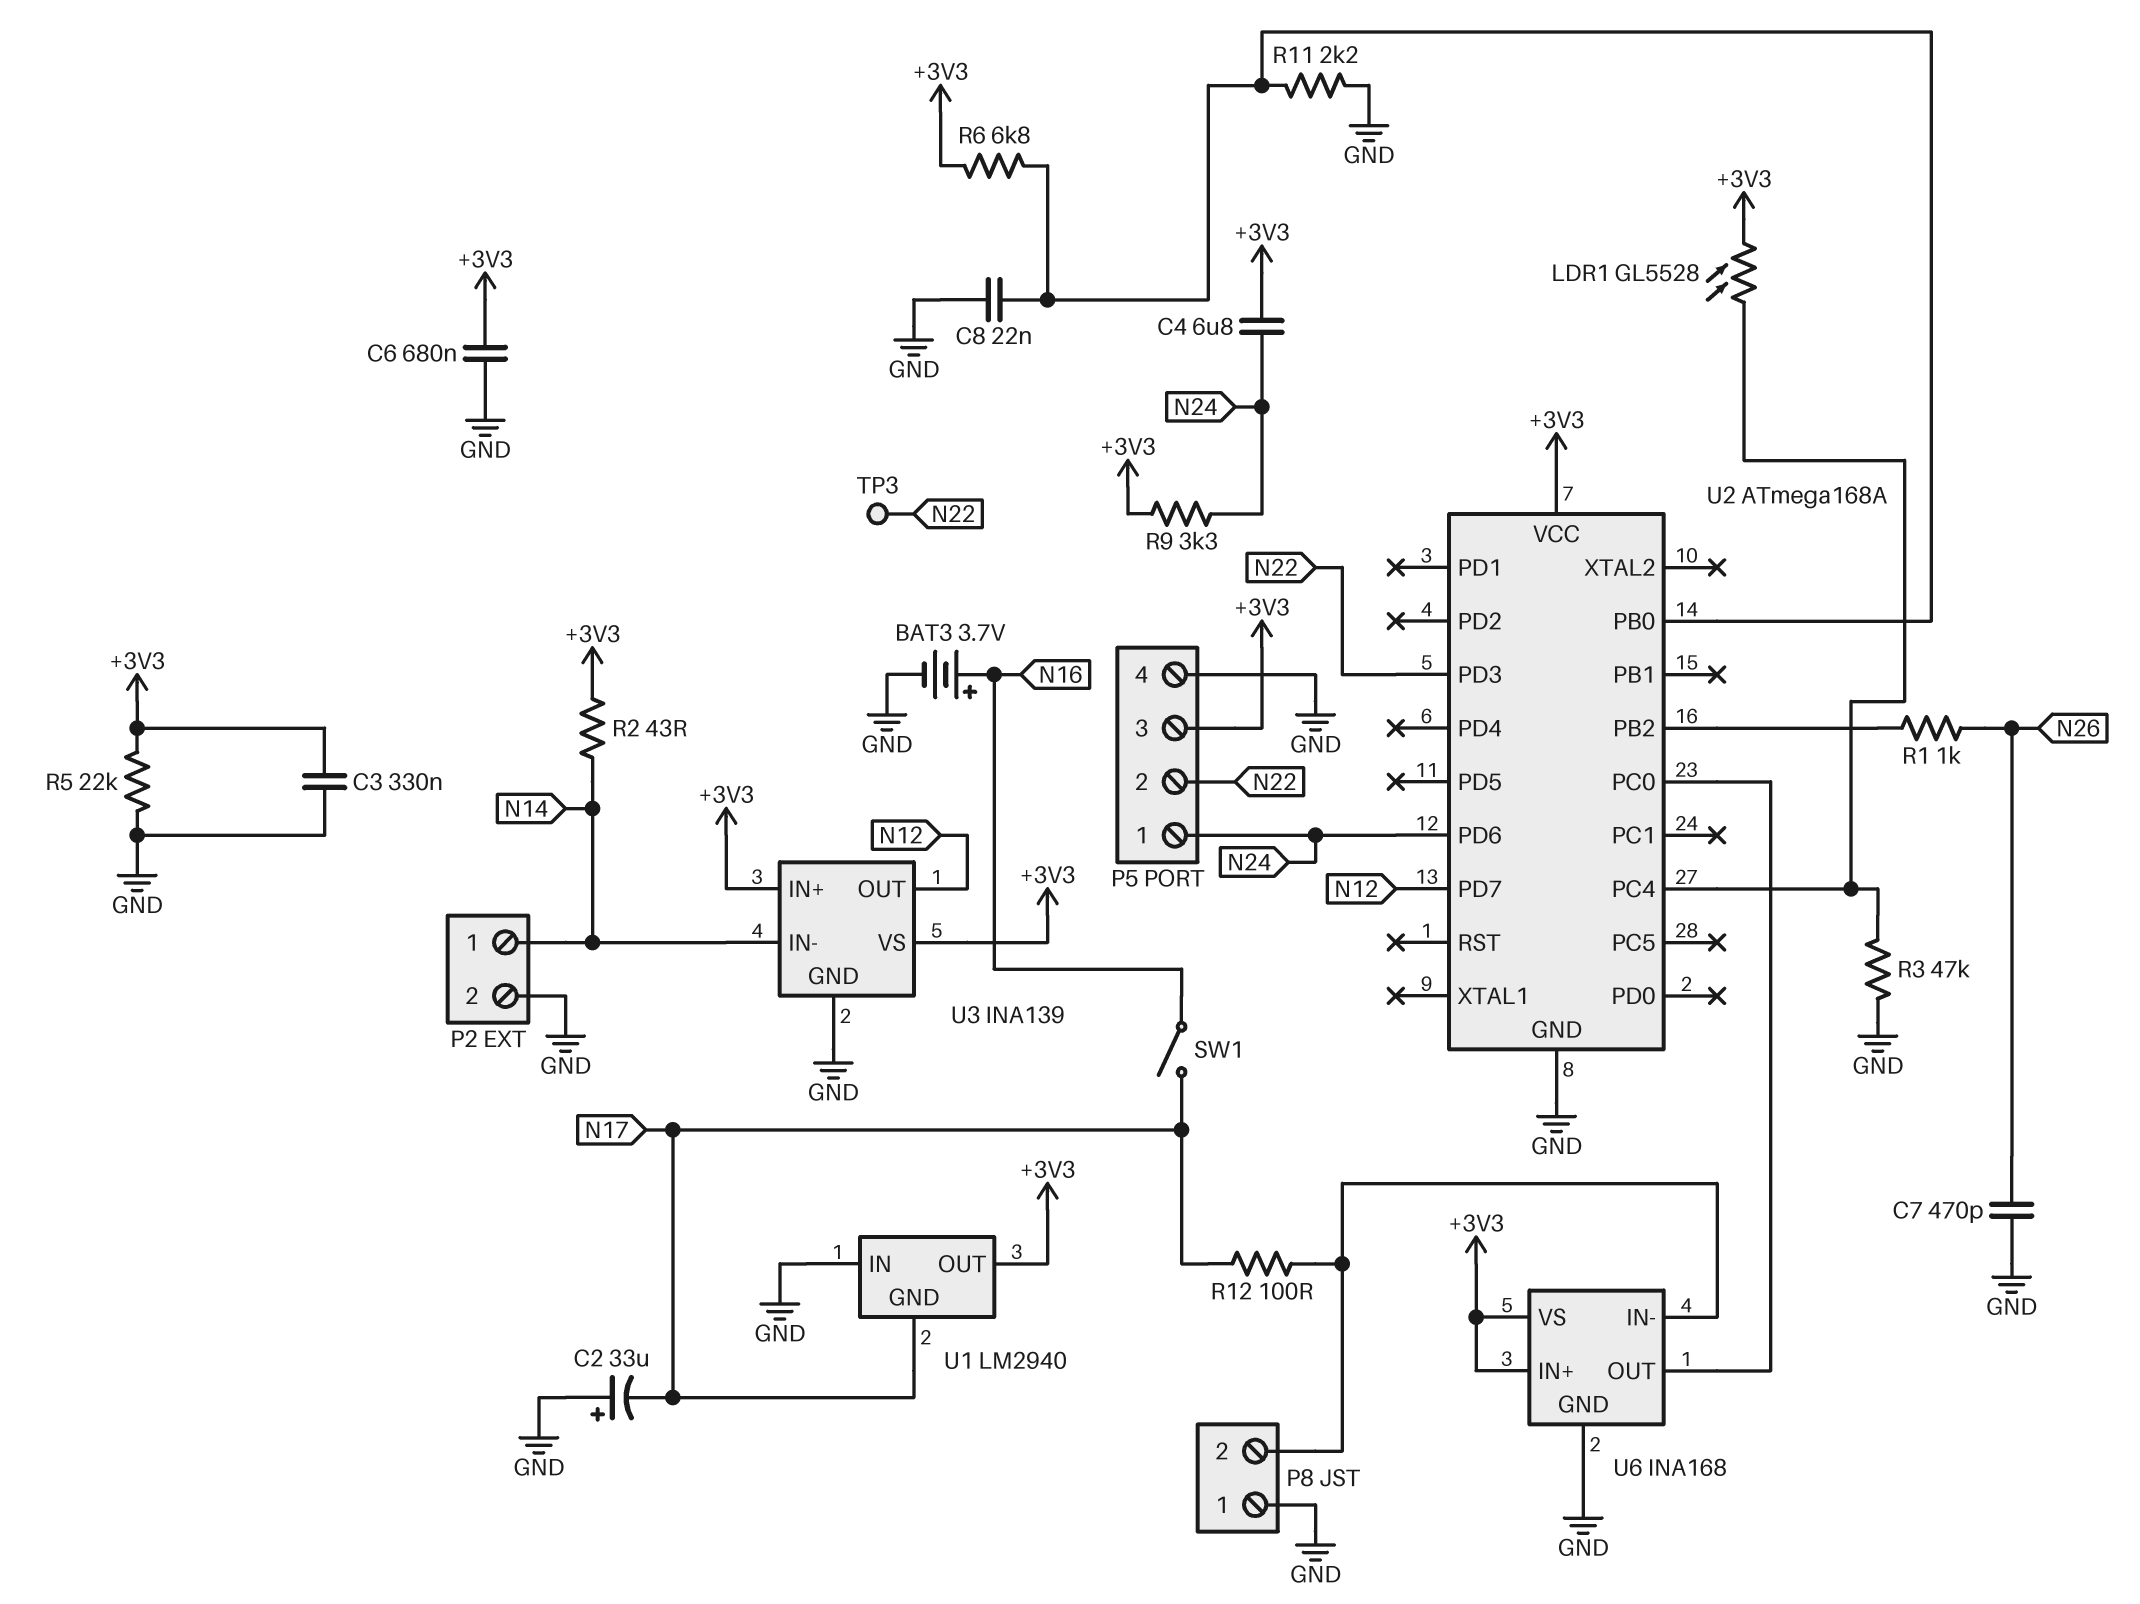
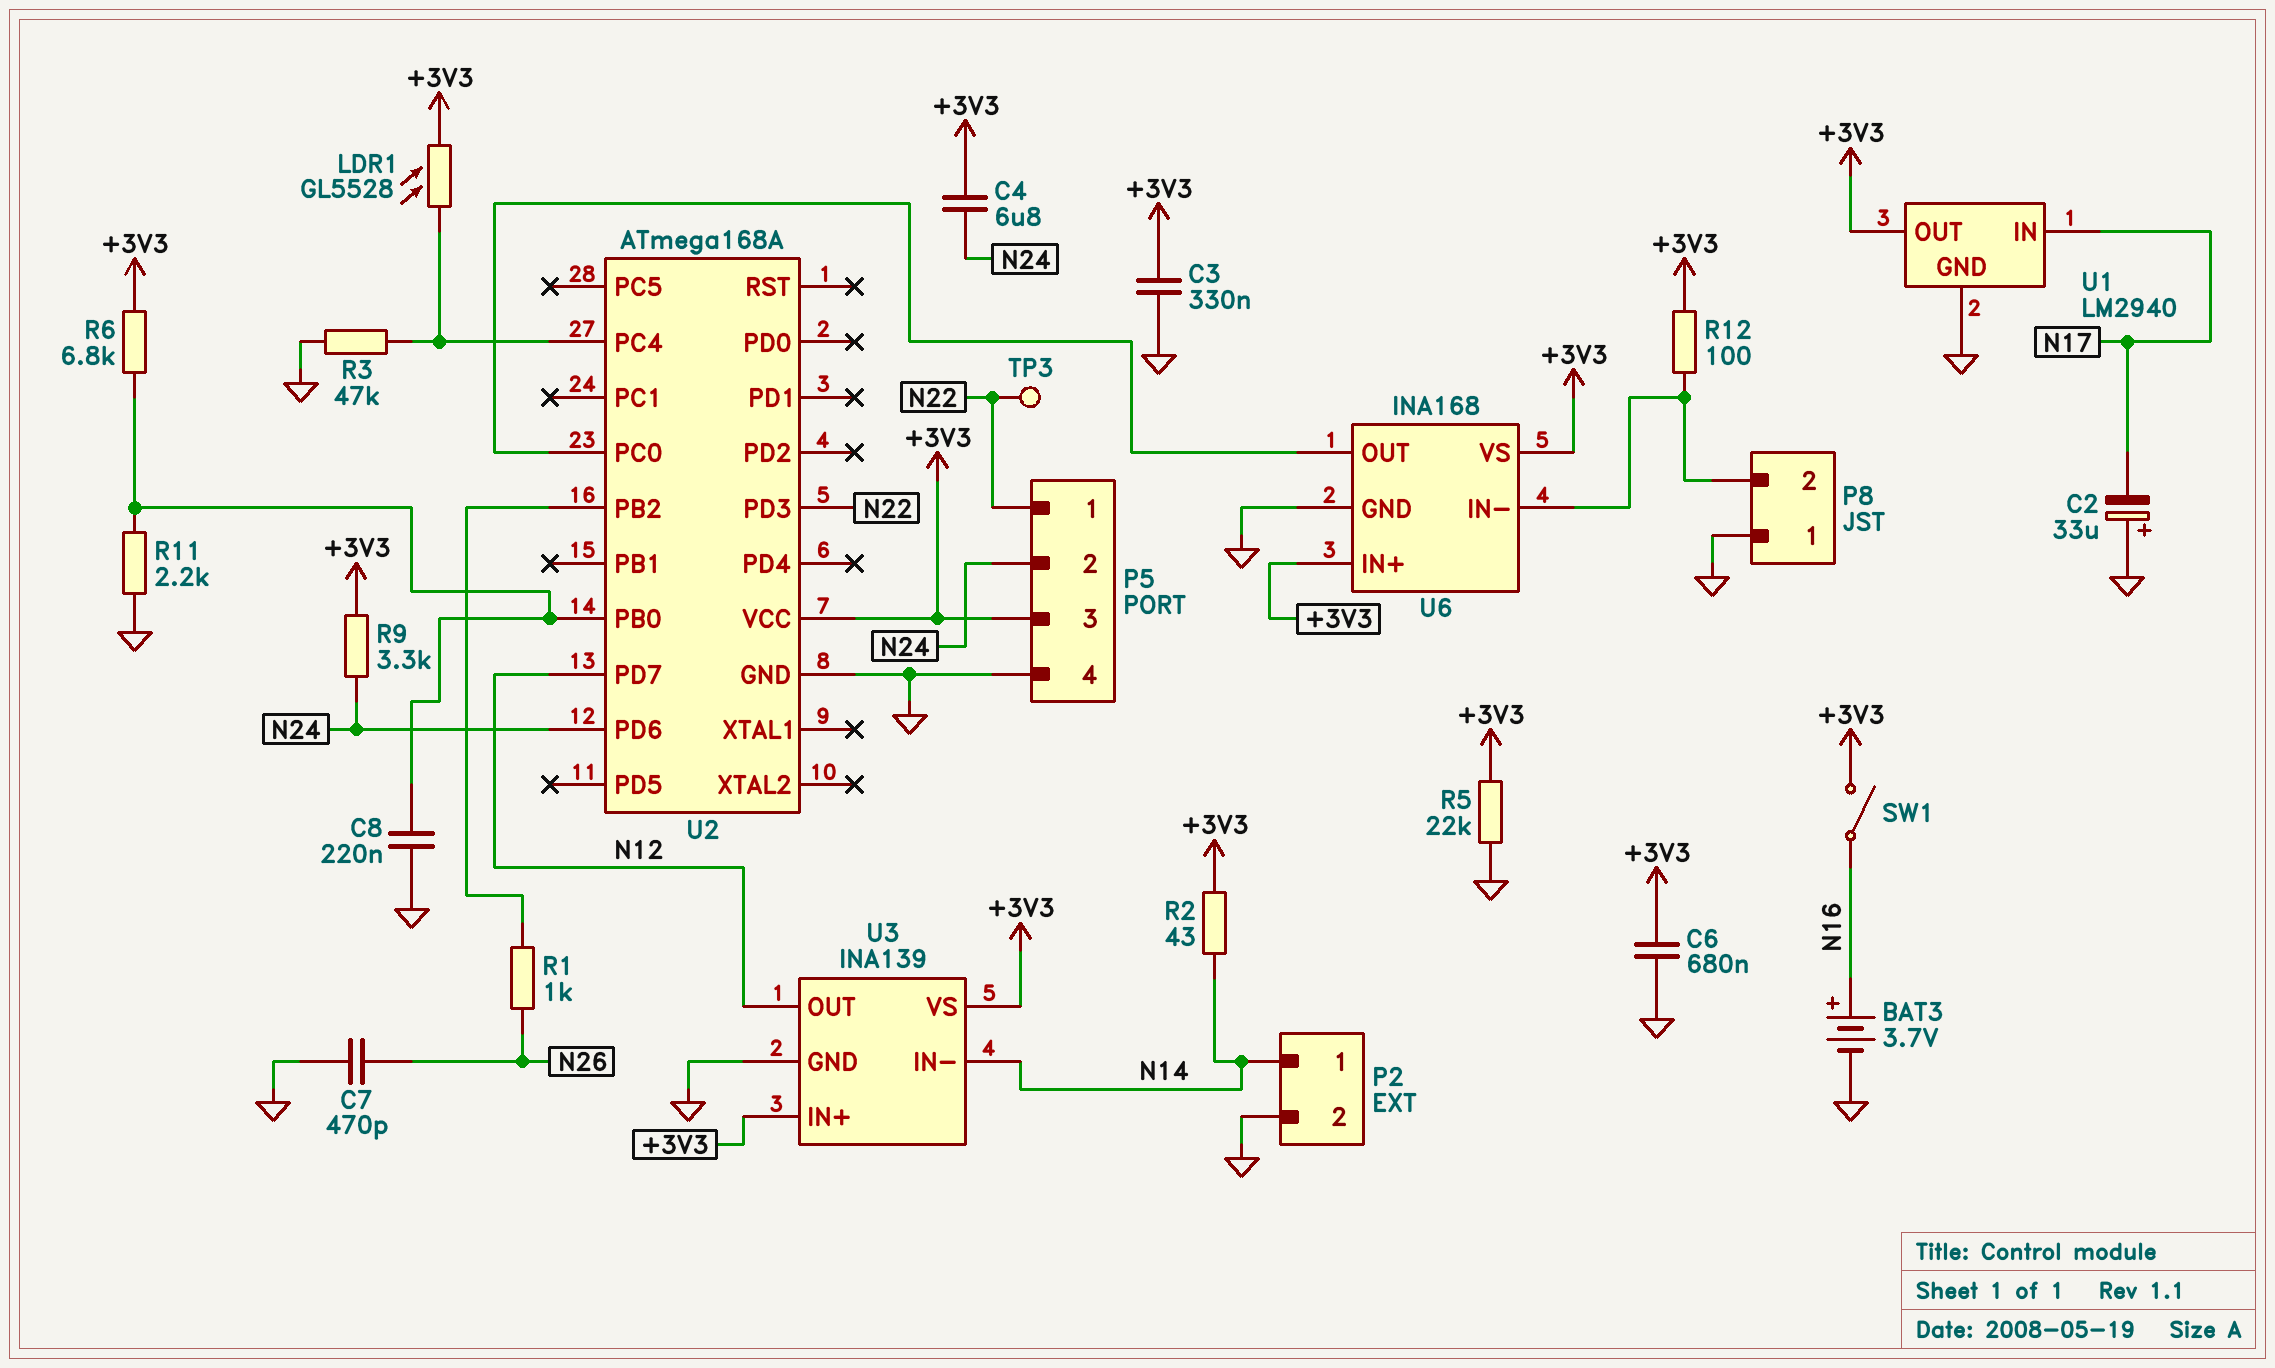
C8: 22nF (GND, U2/PB0) -> 220nF (GND, U2/PB0)
P5 pin 1: N24 -> N22
P5 pin 2: N22 -> N24
R12: 100 (N17, P8/2) -> 100 (+3V3, P8/2)
SW1: switch (N16, N17) -> switch (+3V3, N16)
U1 pin GND: N17 -> GND
U1 pin IN: GND -> N17

